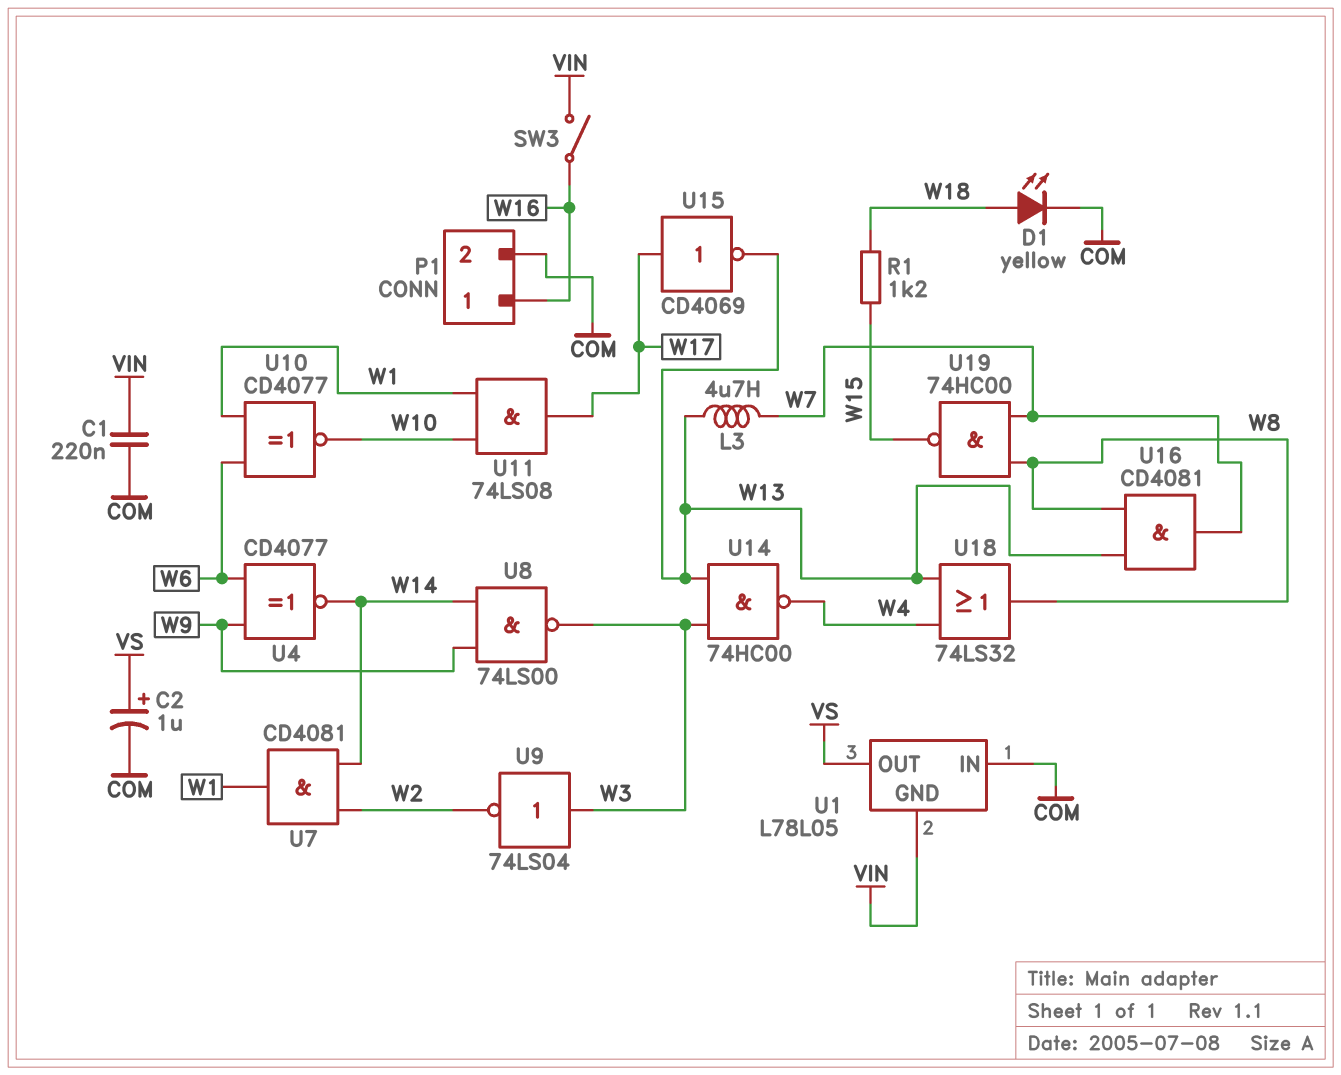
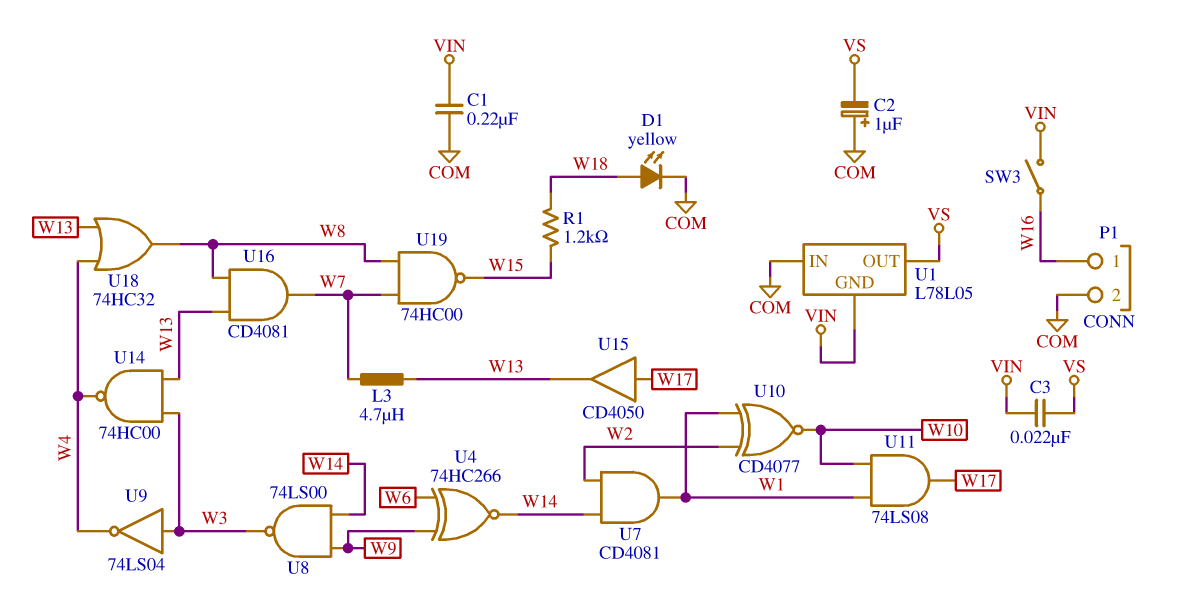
C2: 1uF (plus VS, minus COM) -> 1uF (plus COM, minus VS)
C3: none -> 22nF (VIN, VS)
U4: XNOR CD4077 (in W6, in W9, out W14) -> XNOR 74HC266 (in W6, in W9, out W14)
U9: NOT 74LS04 (in W3, out W2) -> NOT 74LS04 (in W3, out W4)
U10: XNOR CD4077 (in W1, in W6, out W10) -> XNOR CD4077 (in W1, in W2, out W10)
U15: NOT CD4069 (in W17, out W13) -> buffer CD4050 (in W17, out W13)
U18: OR 74LS32 (in W4, in W13, out W8) -> OR 74HC32 (in W4, in W13, out W8)

